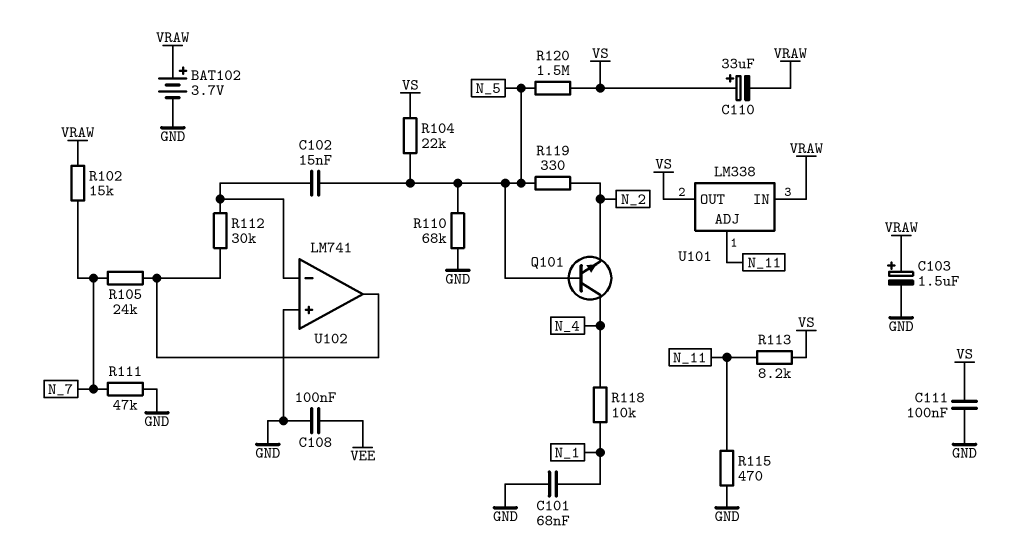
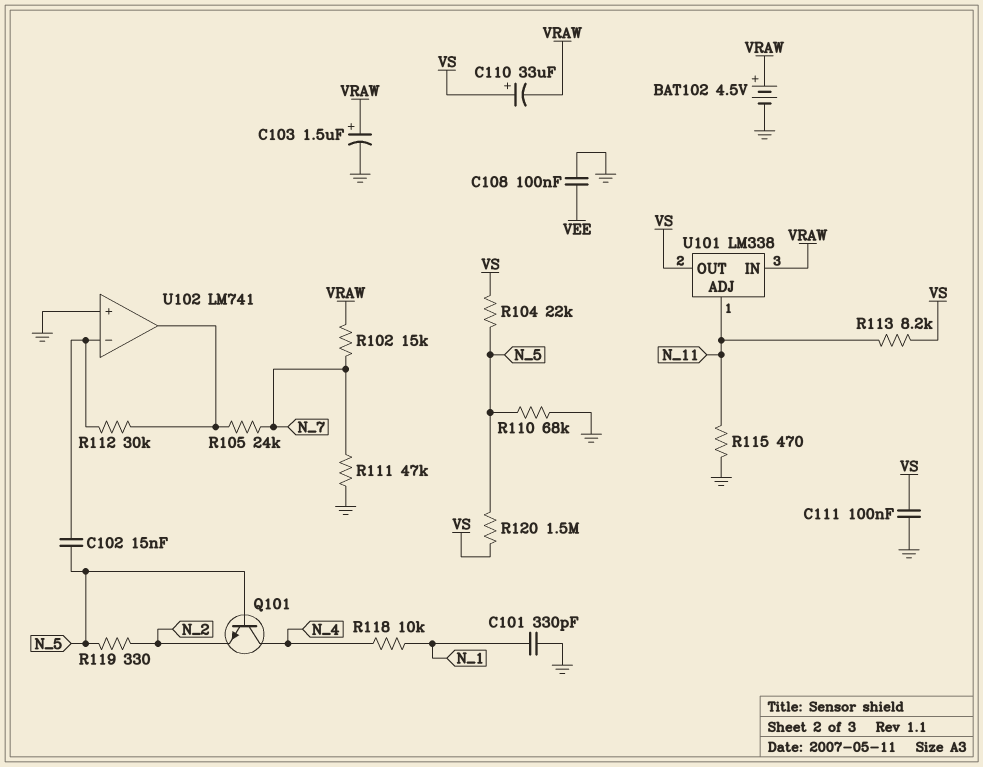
BAT102: 3.7V (plus VRAW, minus GND) -> 4.5V (plus VRAW, minus GND)
C101: 68nF (GND, N_1) -> 330pF (GND, N_1)

